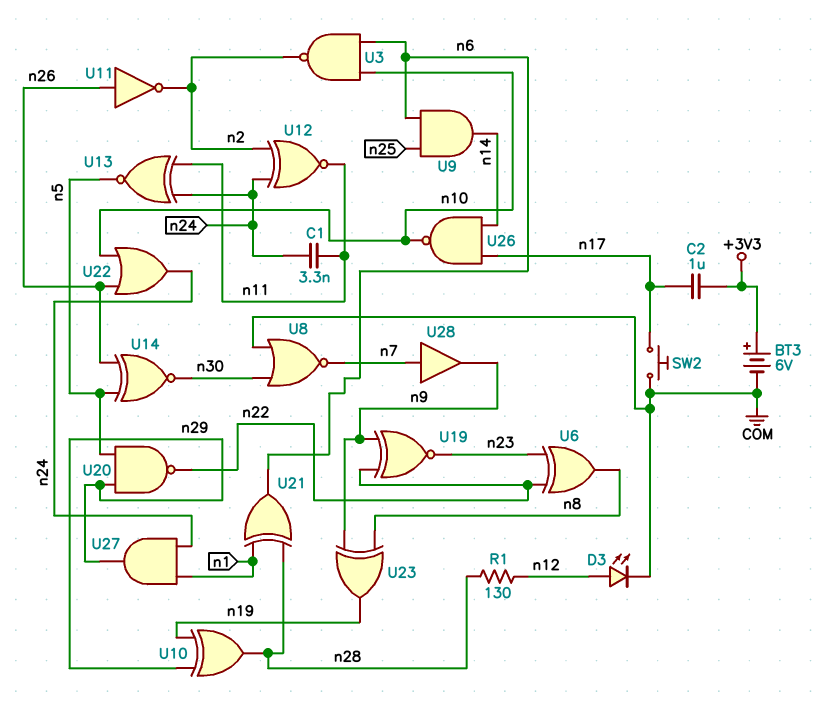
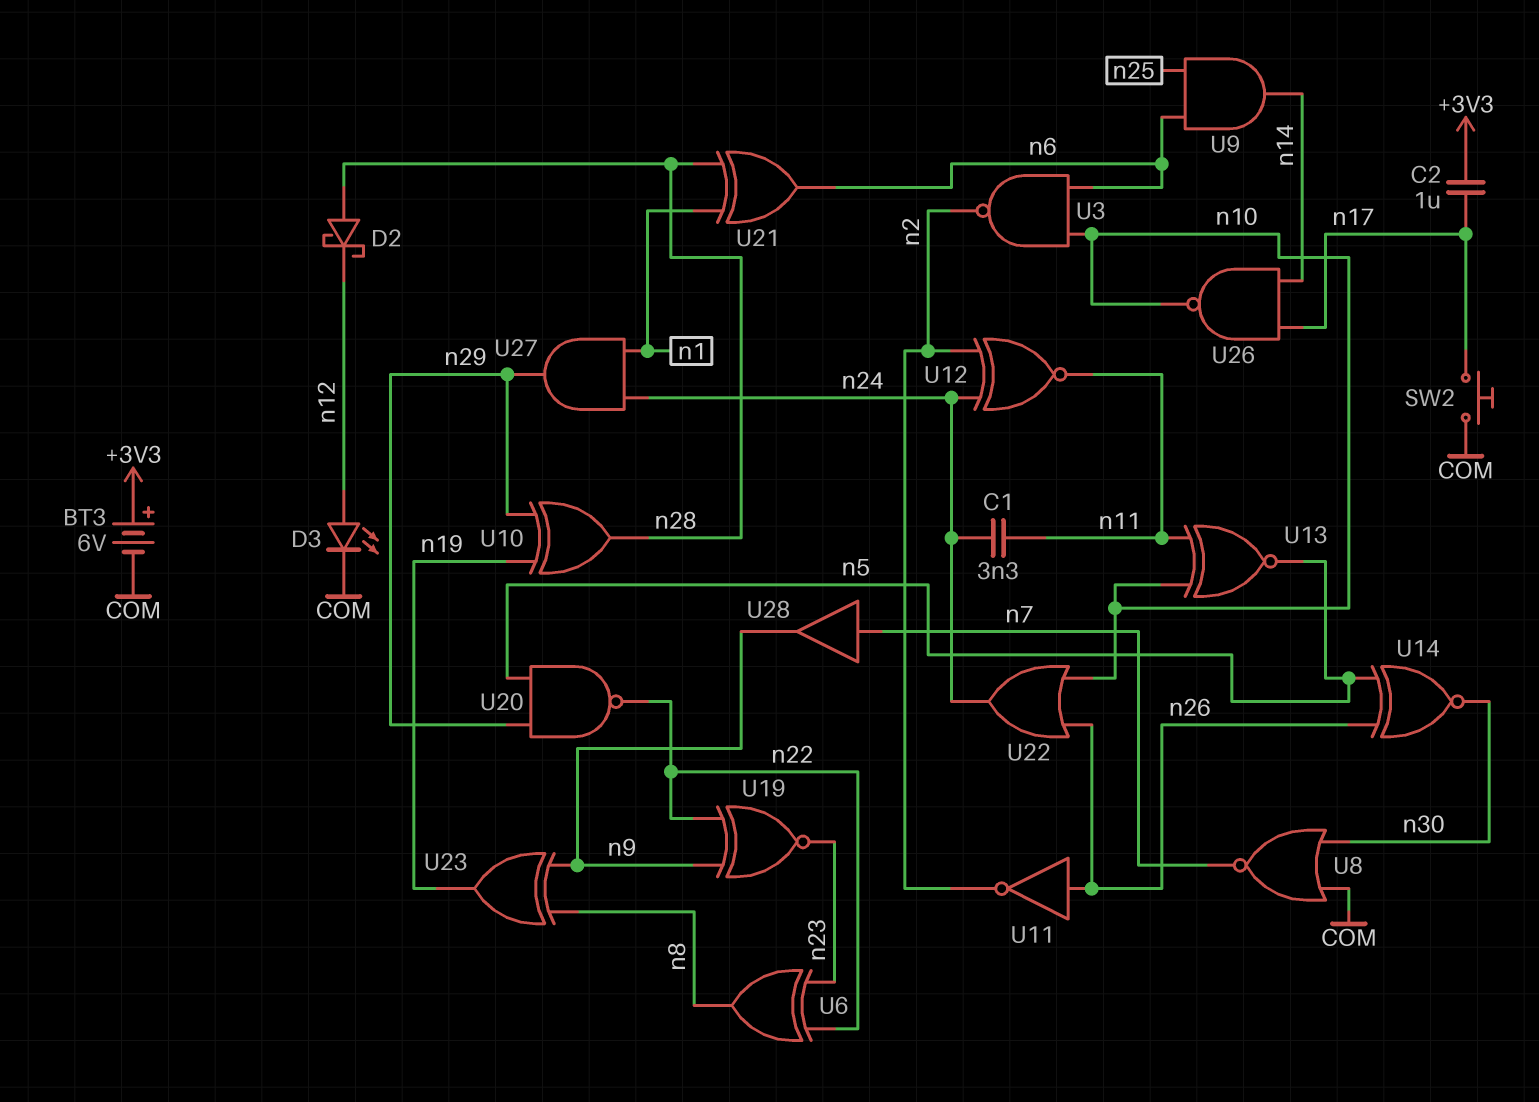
D2: none -> schottky (A n28, K n12)
R1: 130 (n12, n28) -> none
U13: XNOR (in n11, in n24, out n5) -> XNOR (in n10, in n11, out n5)

